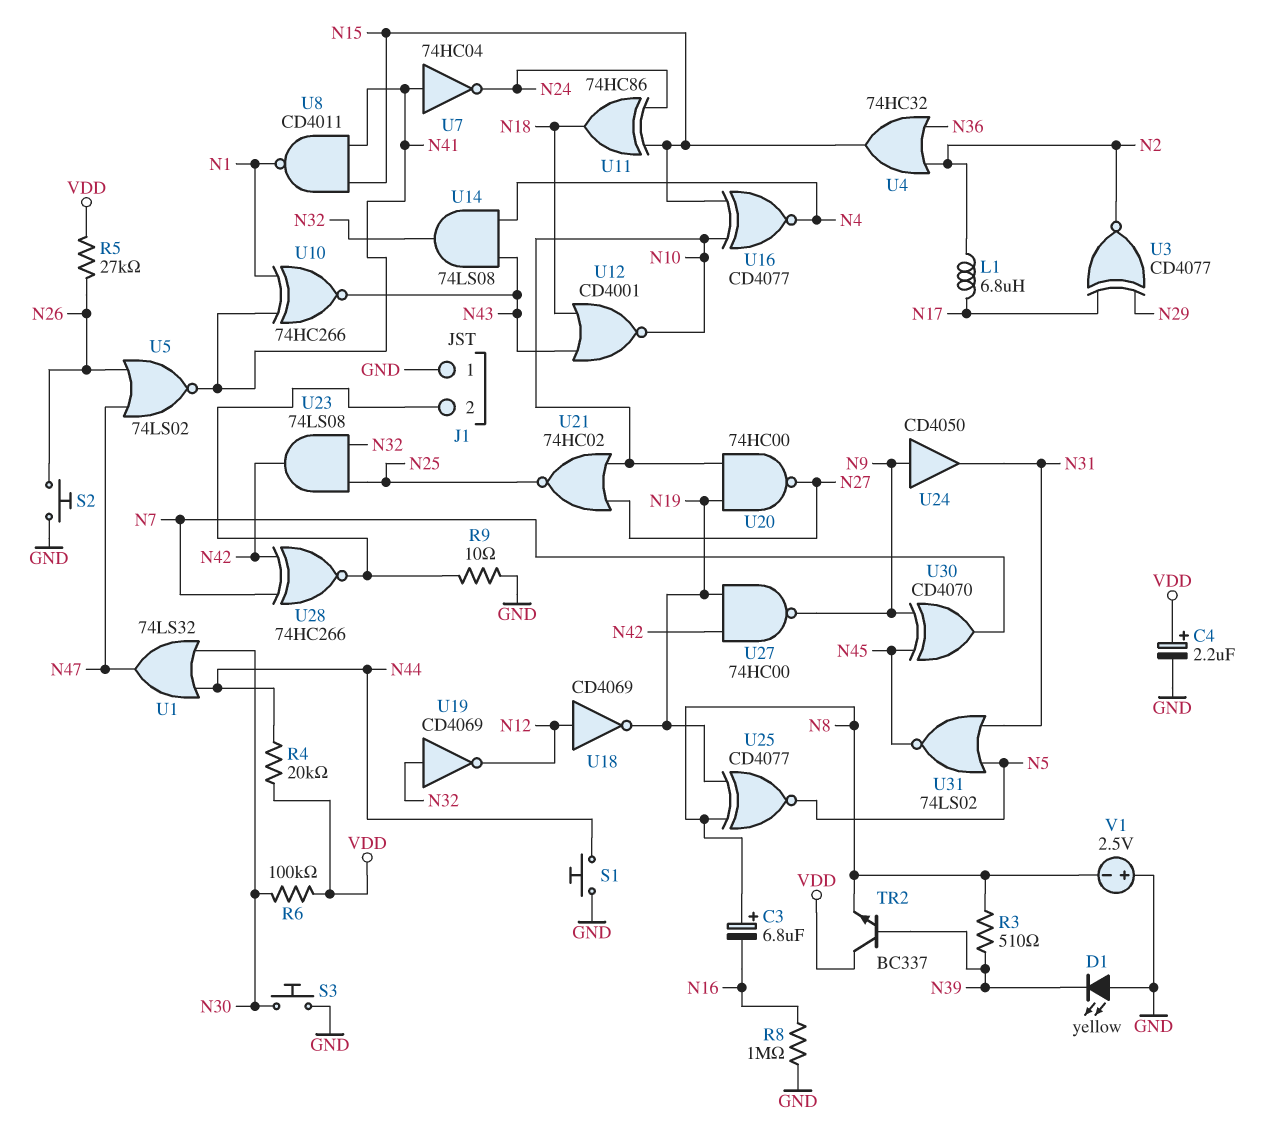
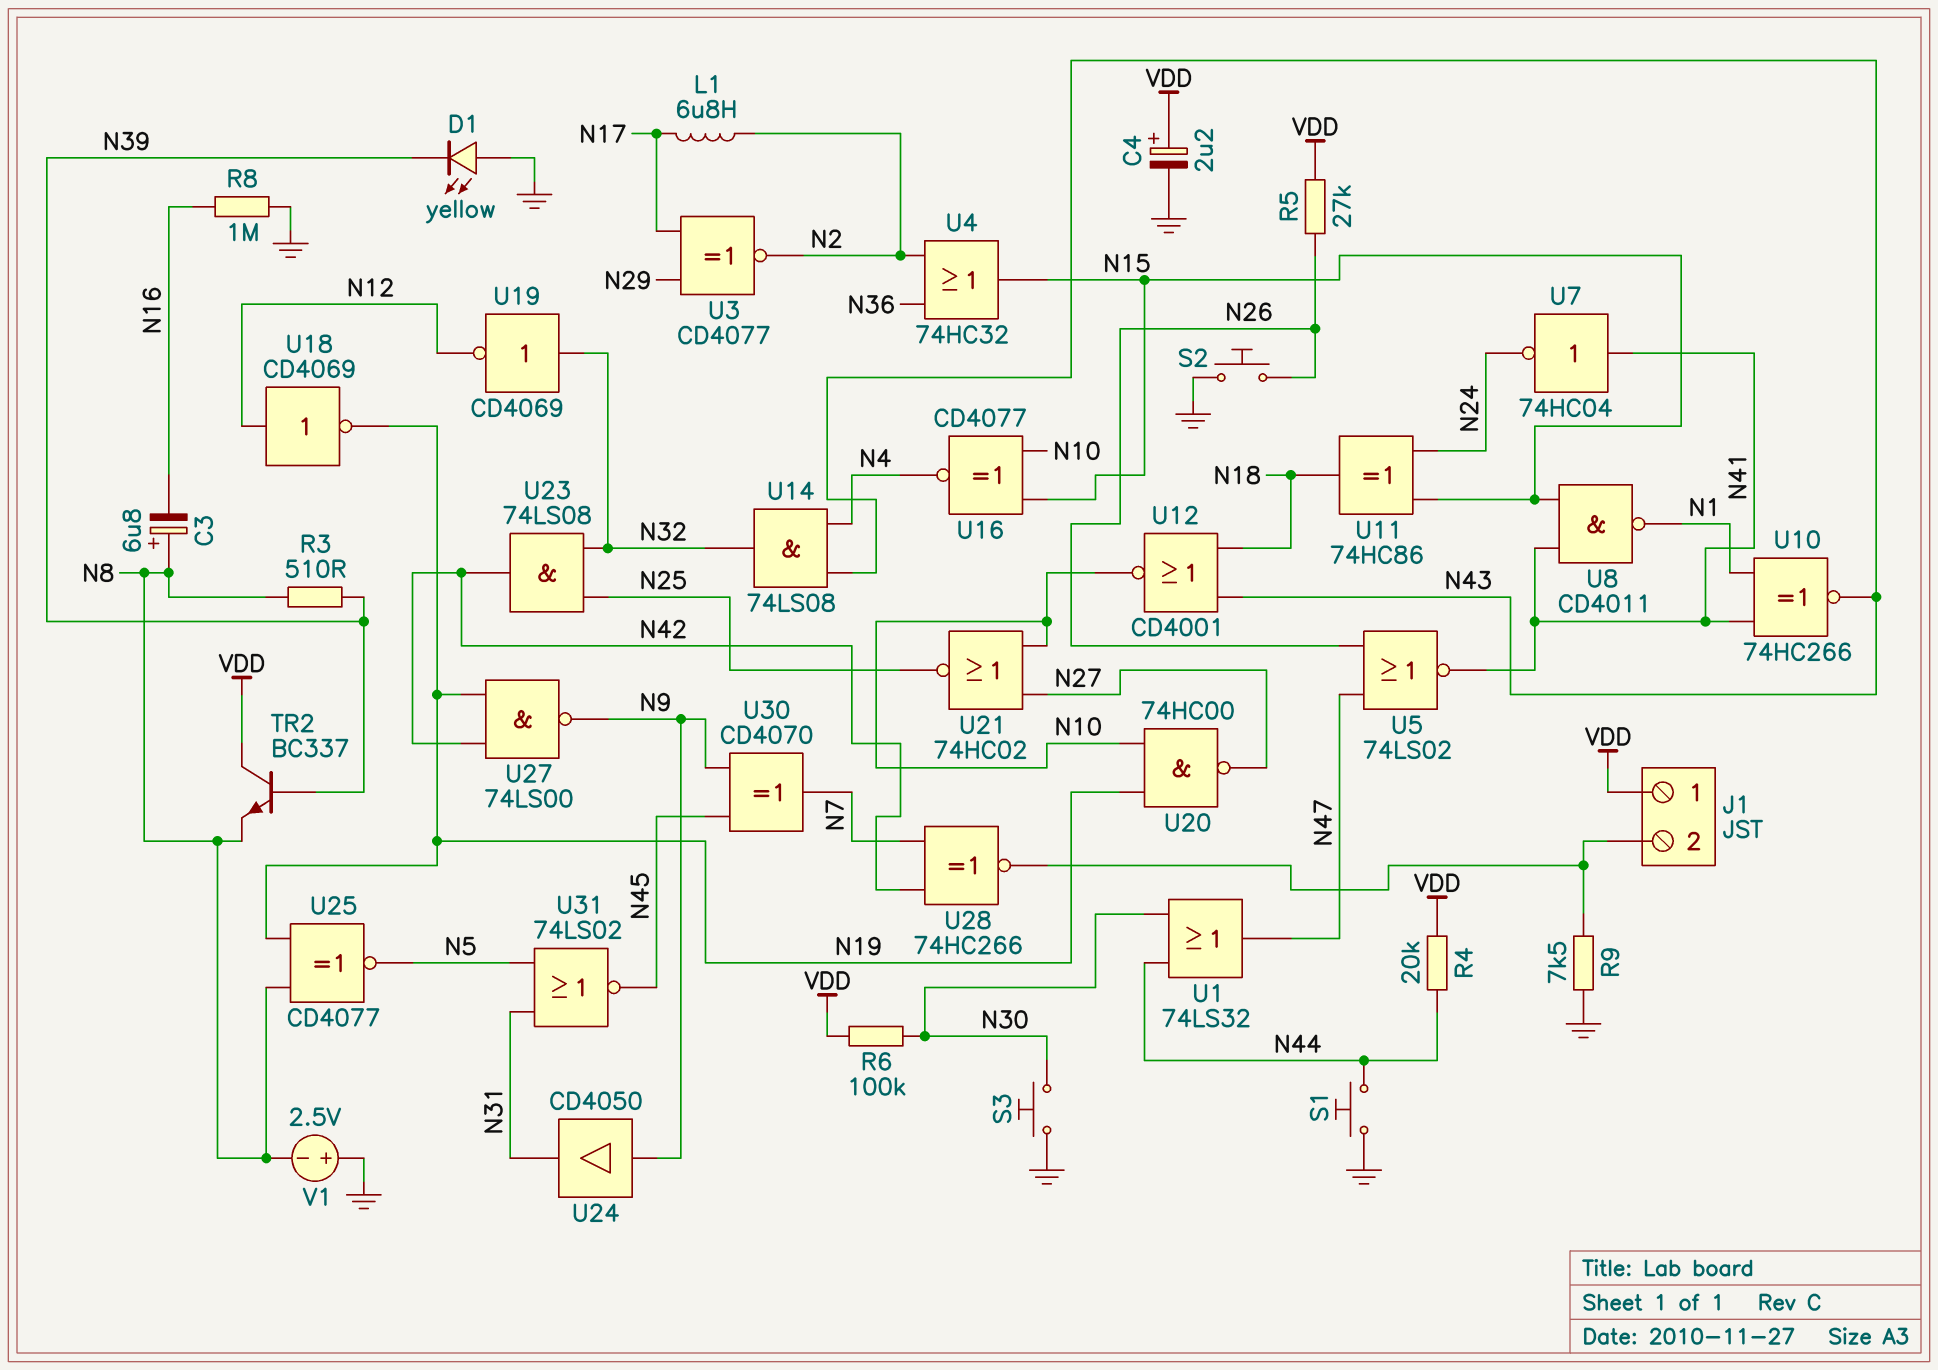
J1 pin 1: GND -> VDD
R9: 10 (GND, J1/2) -> 7.5k (GND, J1/2)
U27: NAND 74HC00 (in N19, in N42, out N9) -> NAND 74LS00 (in N19, in N42, out N9)

